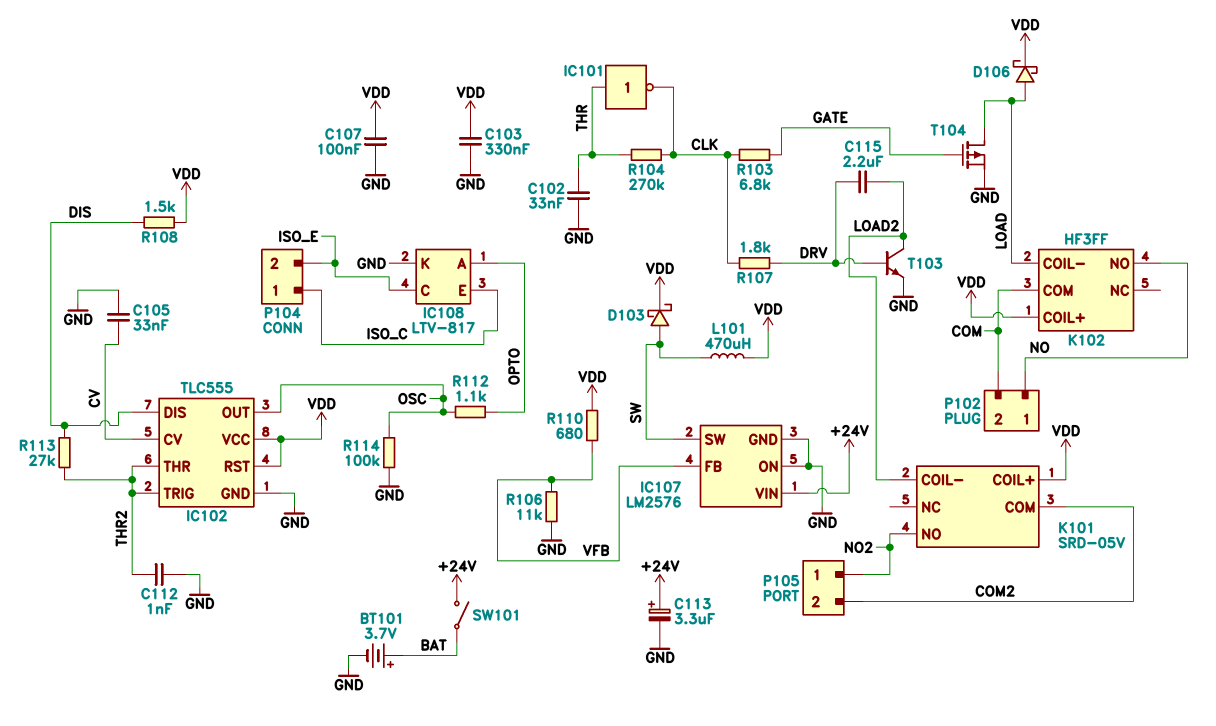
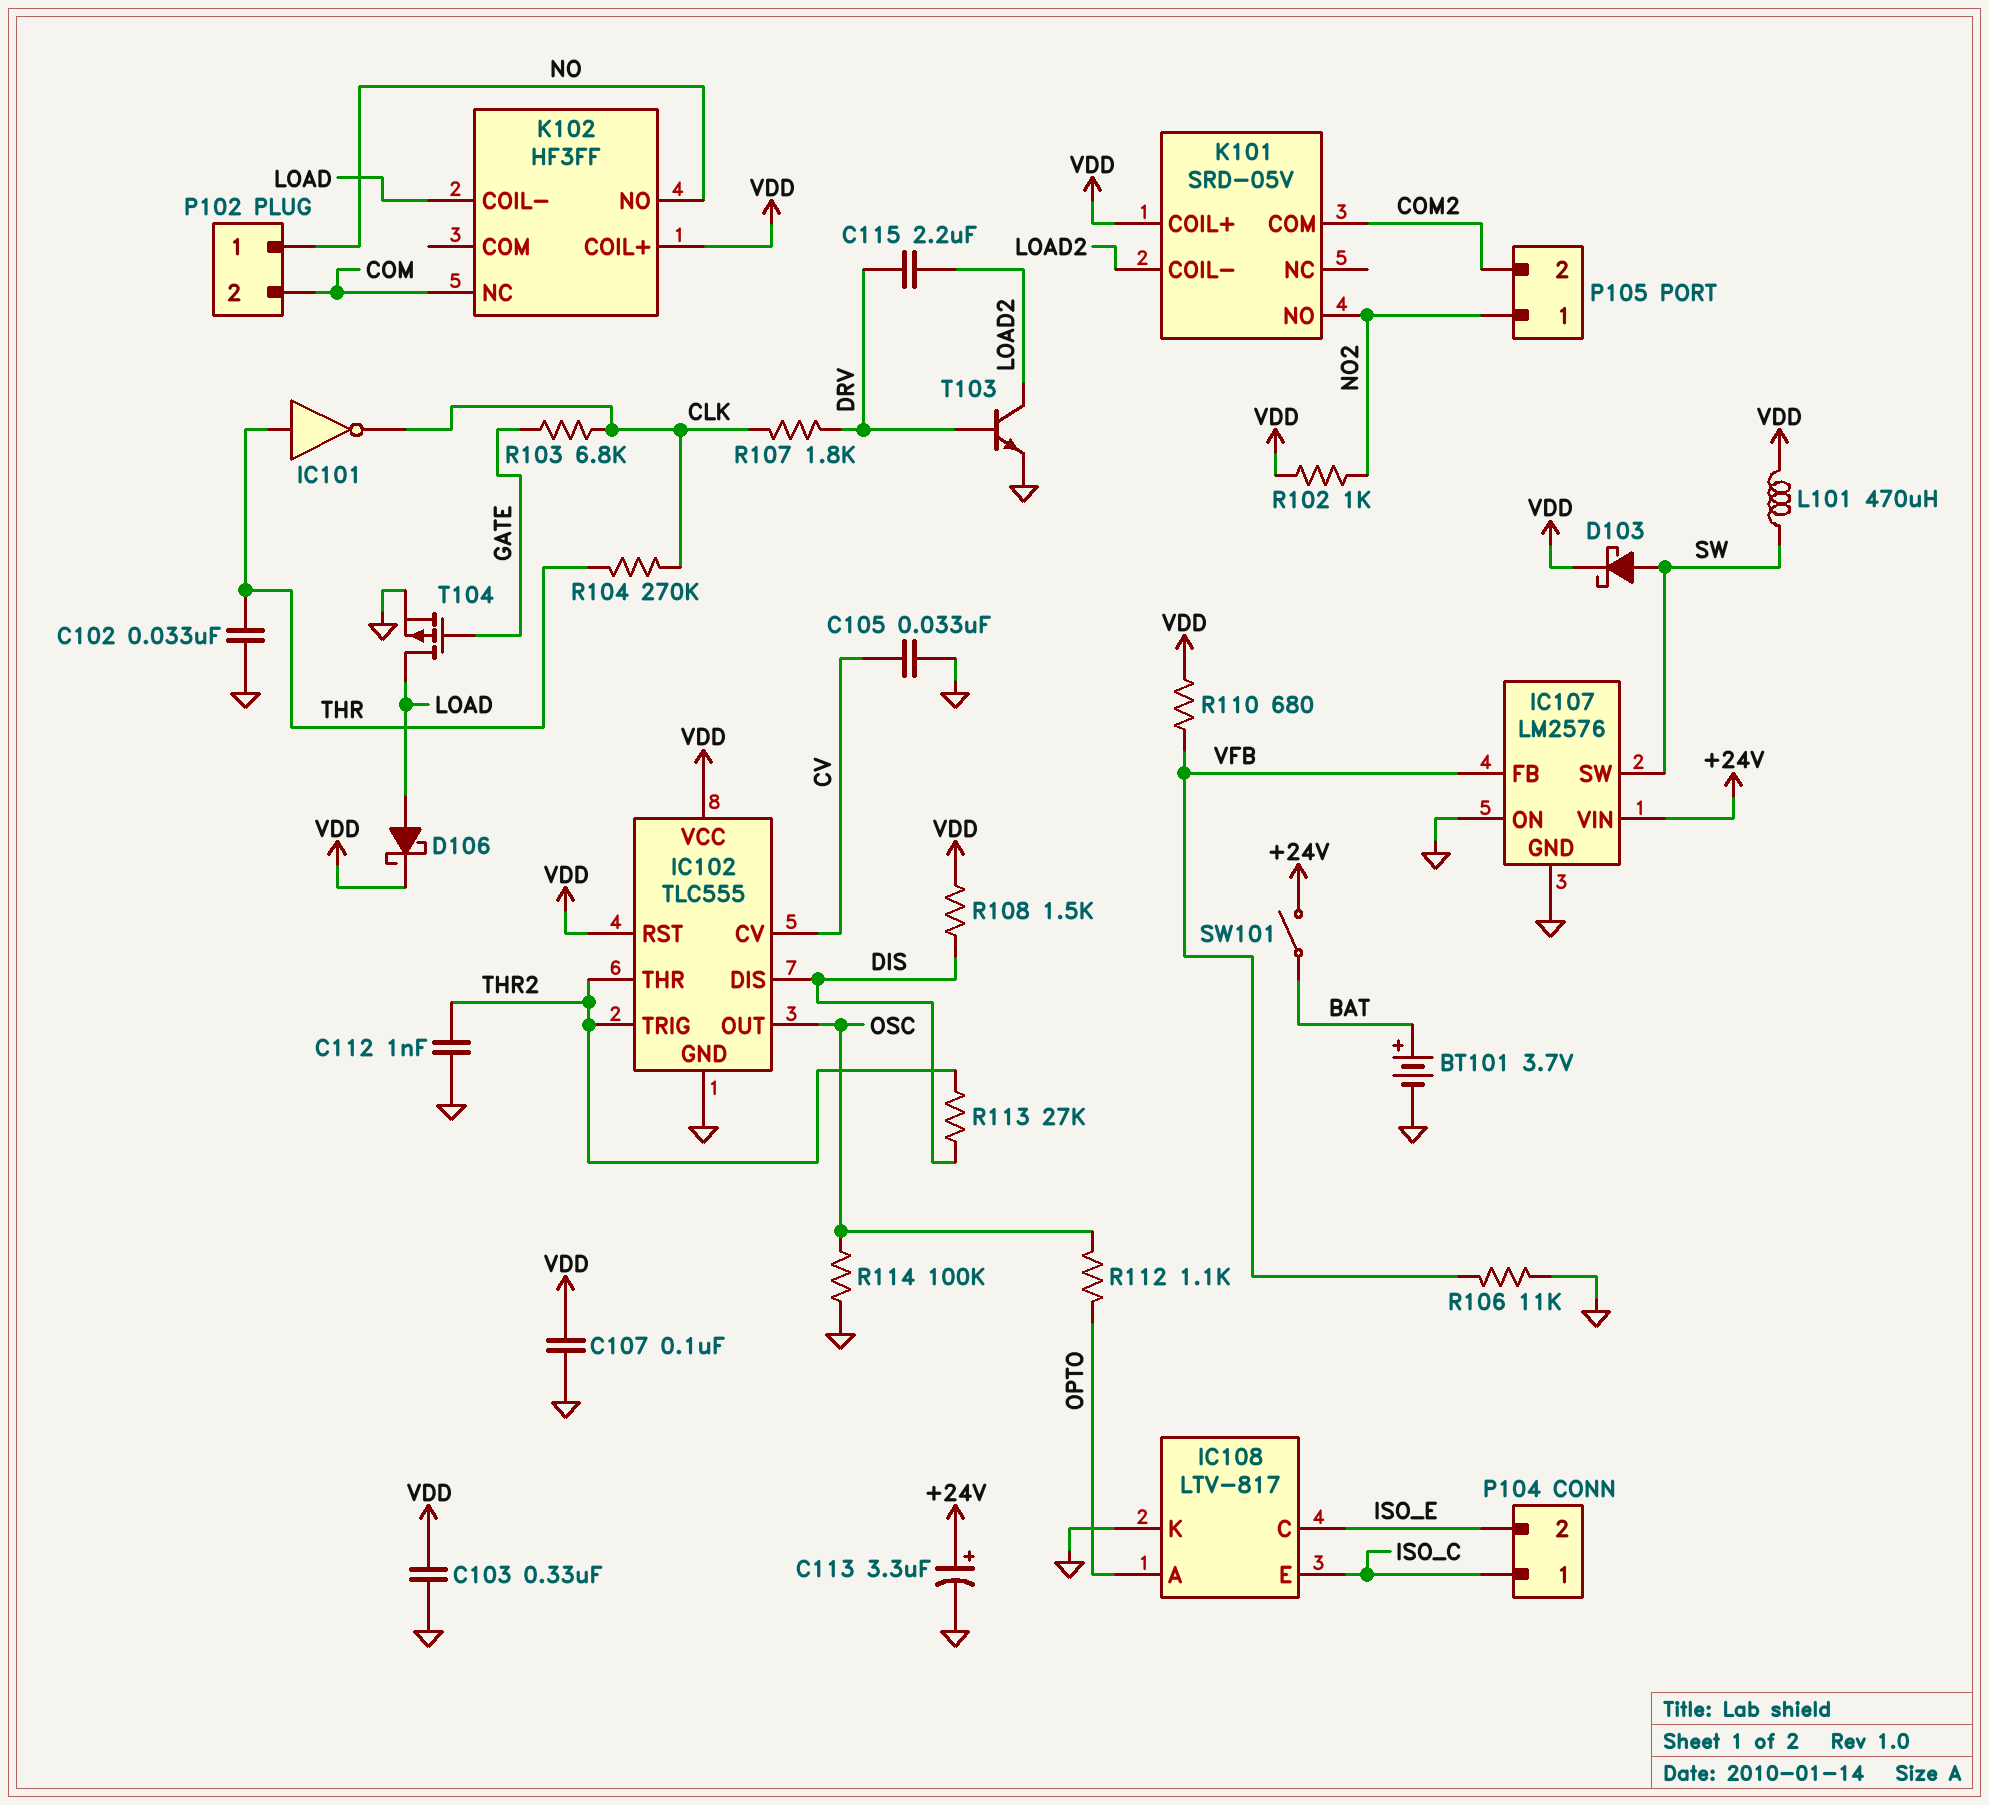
K102 pin COM: COM -> none
K102 pin NC: none -> COM
R102: none -> 1k (NO2, VDD)

